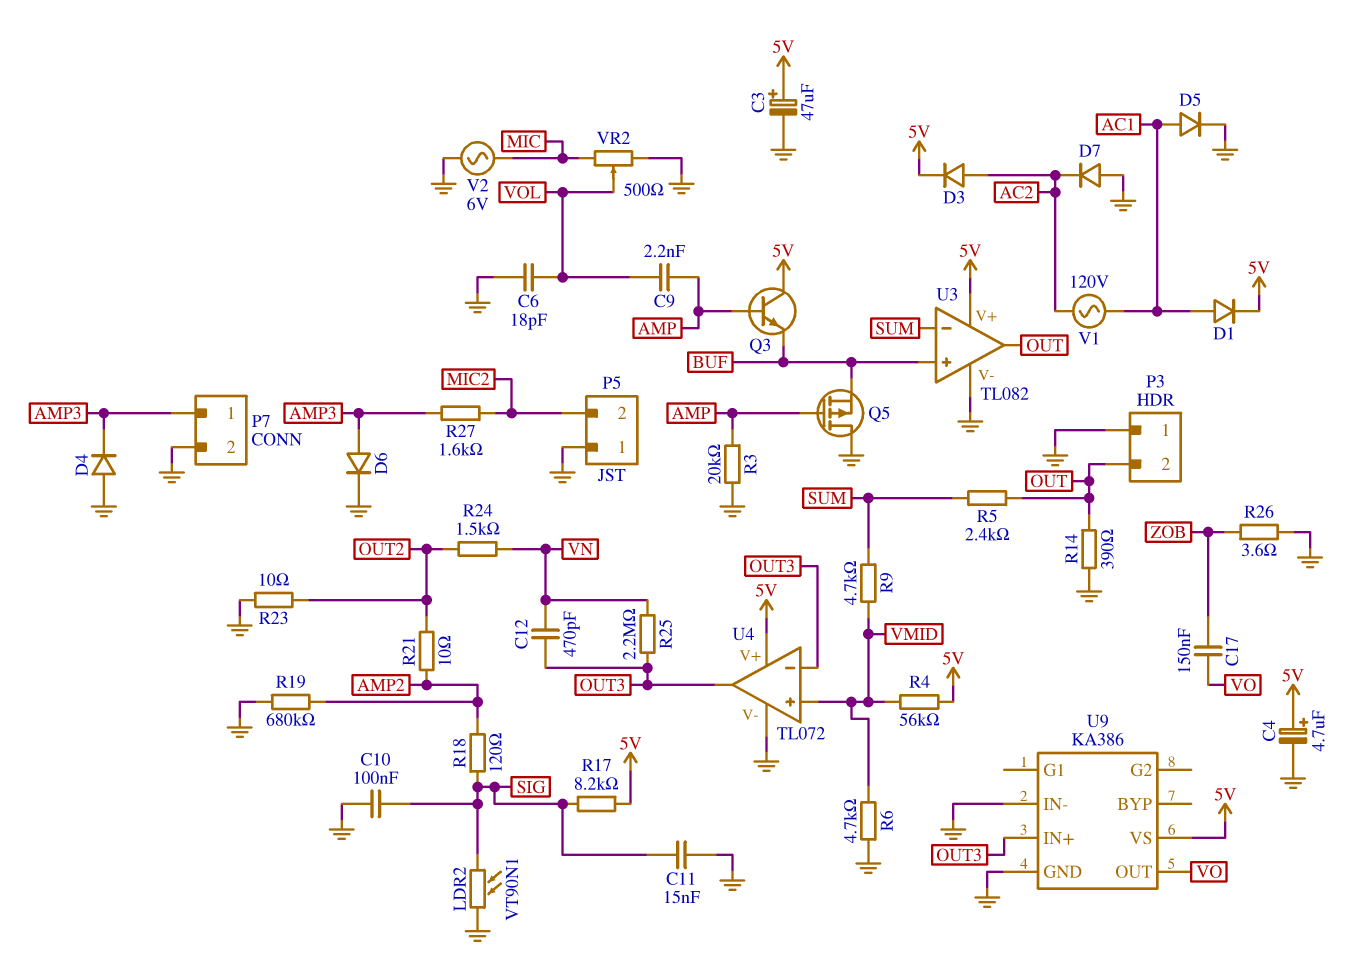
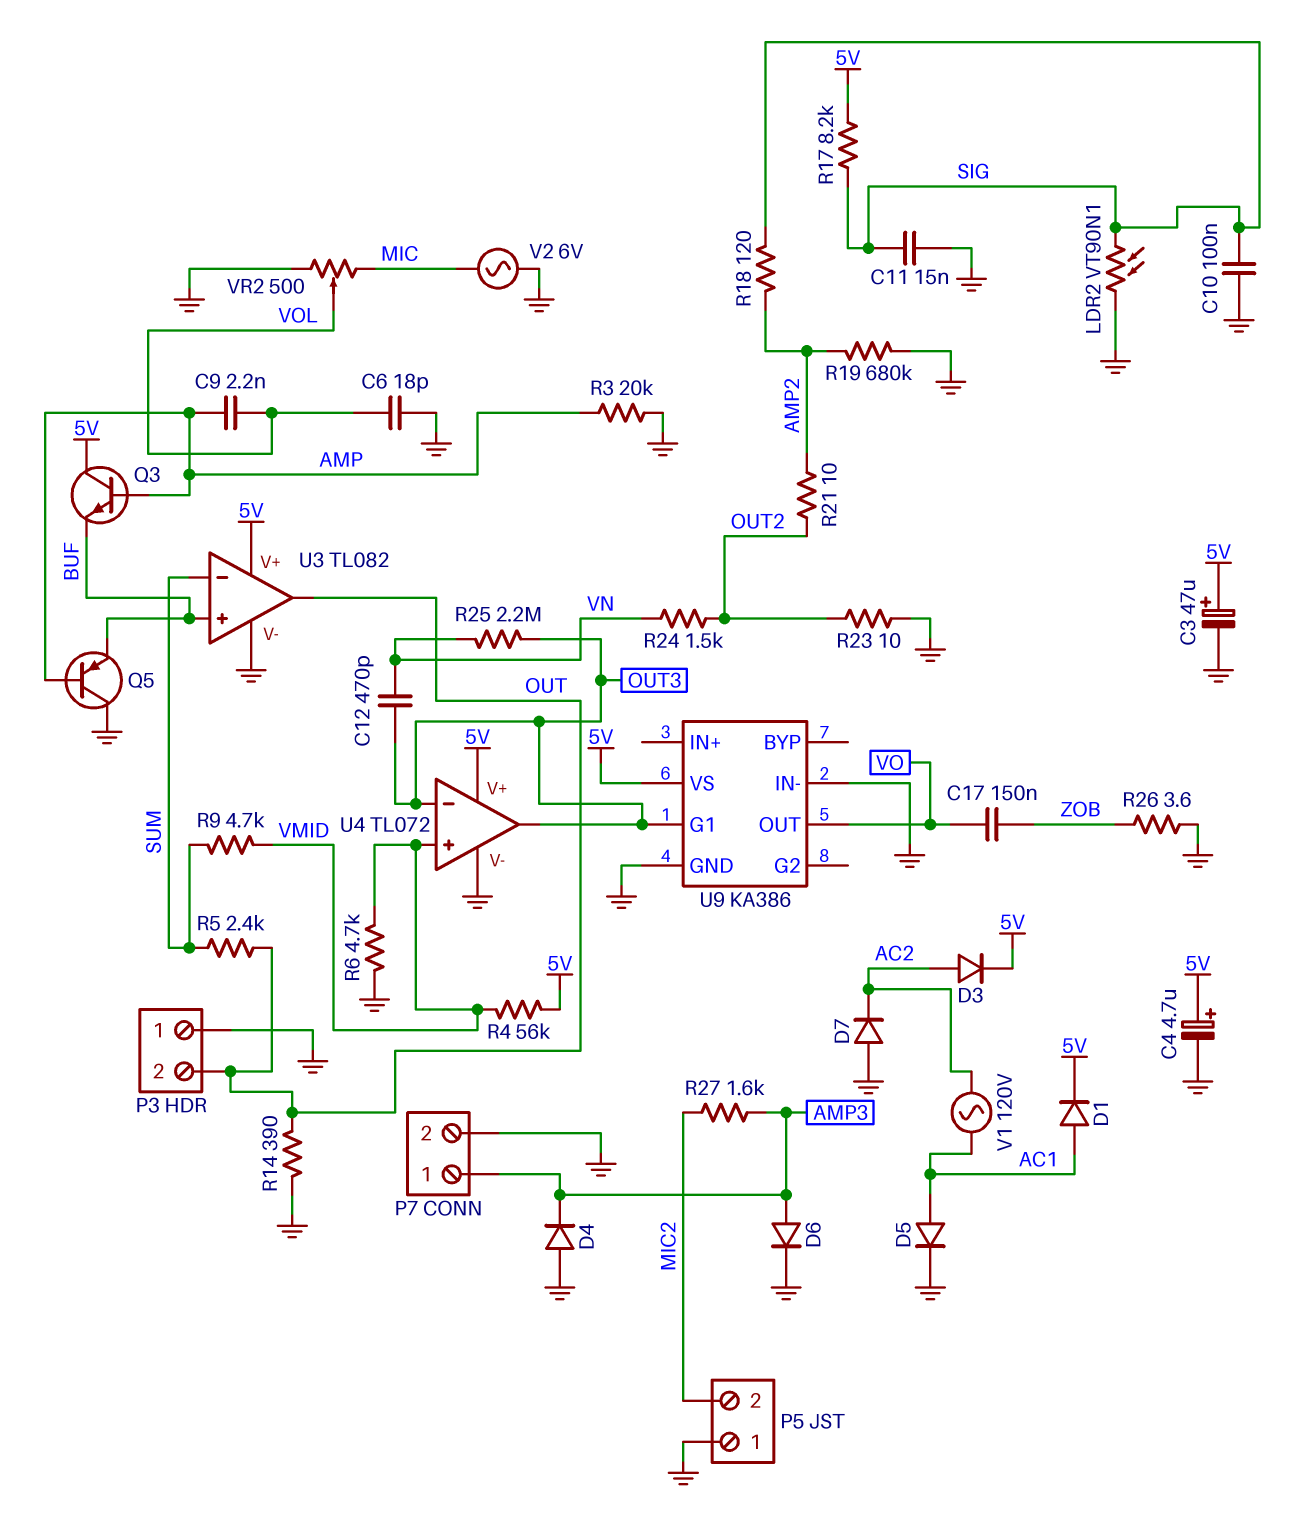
Q5: PMOS (G AMP, D GND, S BUF) -> PNP (B AMP, C GND, E BUF)
U9 pin G1: none -> OUT3
U9 pin IN+: OUT3 -> none

